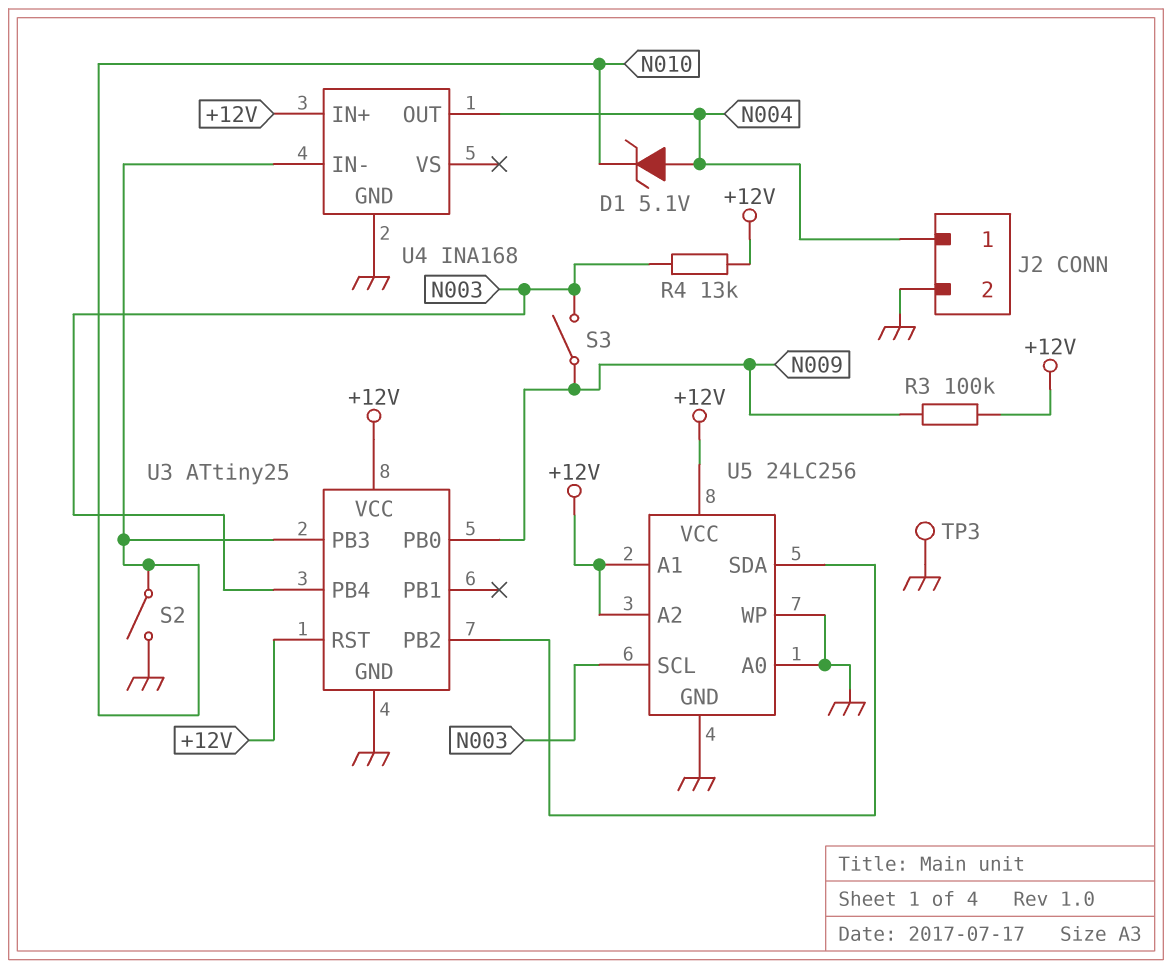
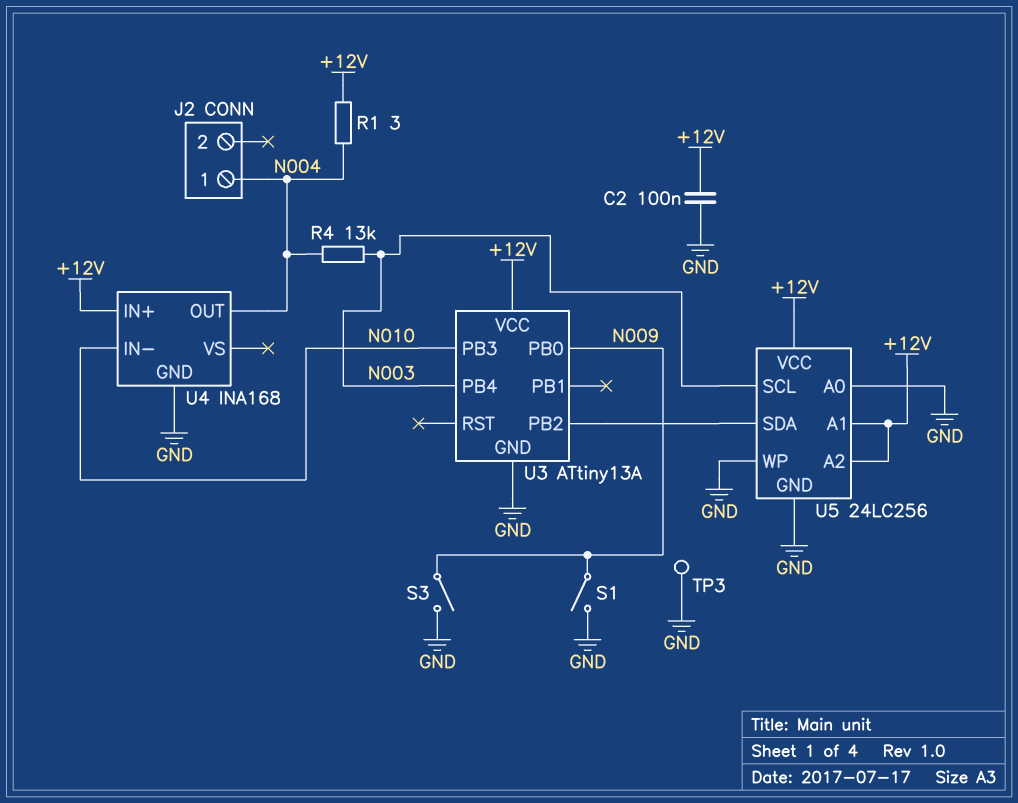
C2: none -> 100nF (+12V, GND)
D1: zener 5.1V (A N004, K N010) -> none
J2 pin 2: GND -> none
R1: none -> 3 (+12V, N004)
R3: 100k (+12V, N009) -> none
R4: 13k (+12V, N003) -> 13k (N003, N004)
S1: none -> switch (GND, N009)
S2: switch (GND, N010) -> none
S3: switch (N003, N009) -> switch (GND, N009)
U3: ATtiny25 -> ATtiny13A
U3 pin RST: +12V -> none

